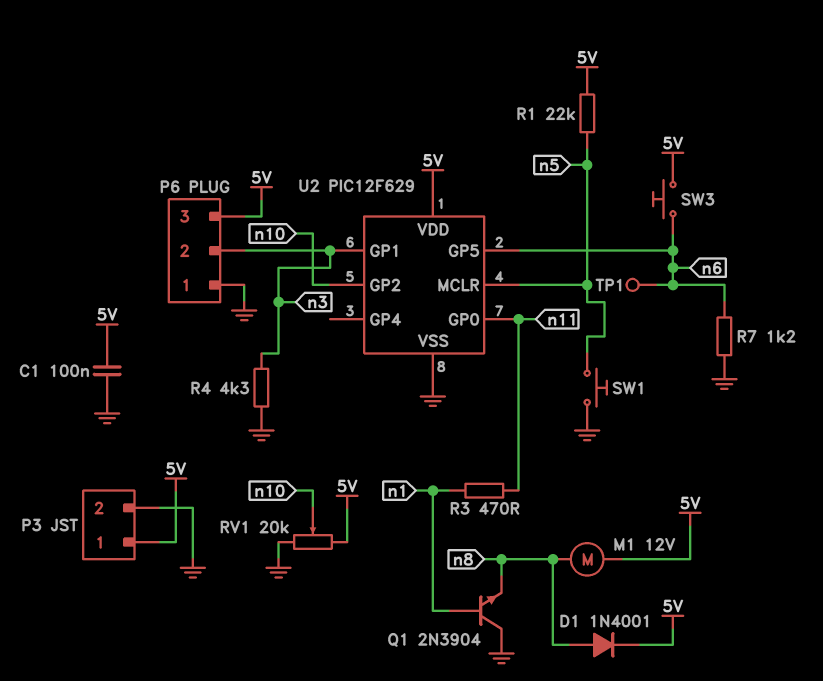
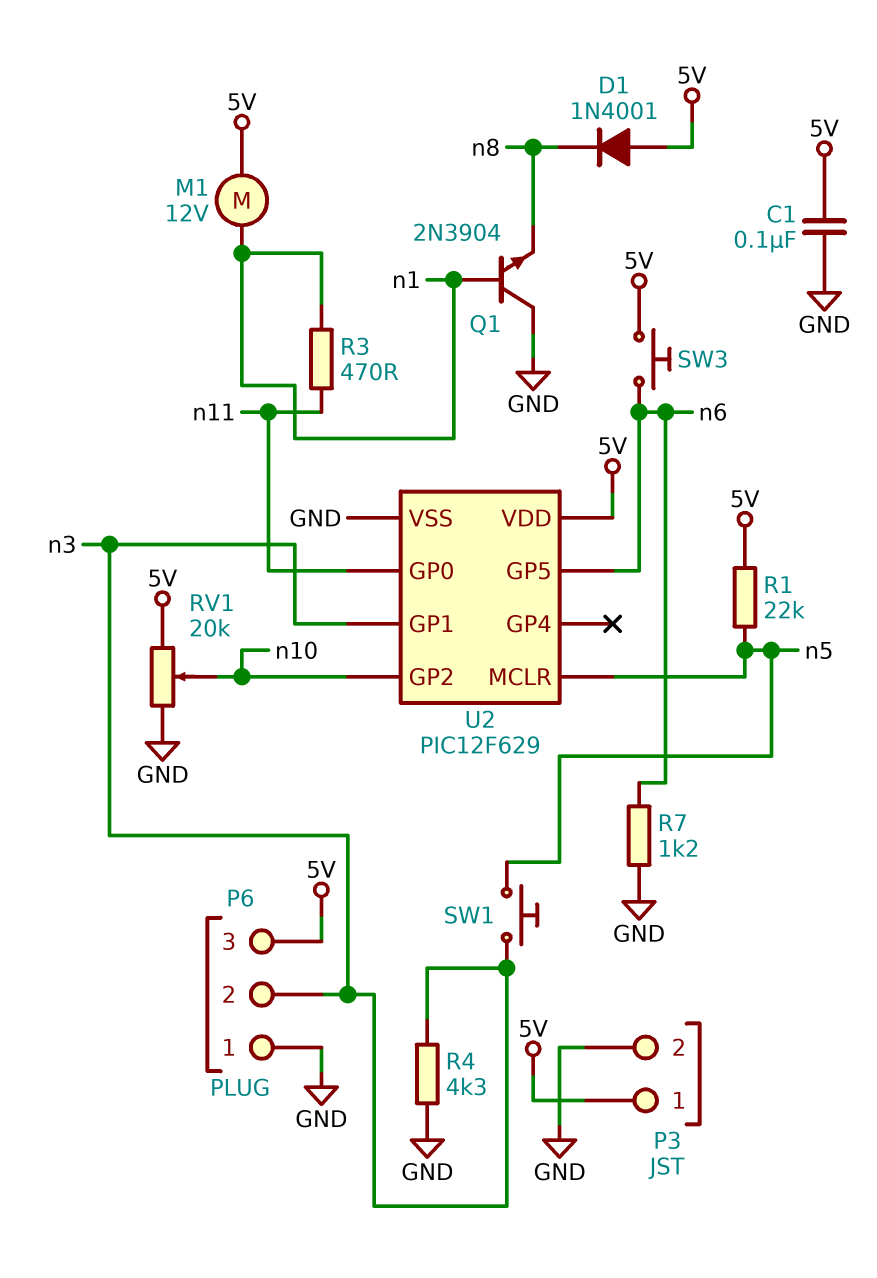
D1: diode 1N4001 (A n8, K 5V) -> diode 1N4001 (A 5V, K n8)
M1: motor 12V (5V, n8) -> motor 12V (5V, n1)
SW1: button (GND, n5) -> button (n3, n5)
TP1: test point (n6) -> none

